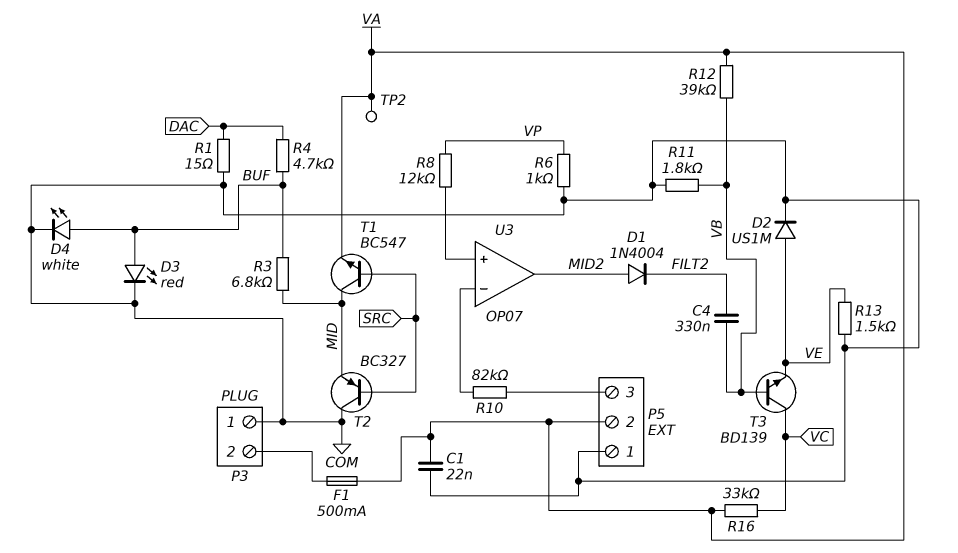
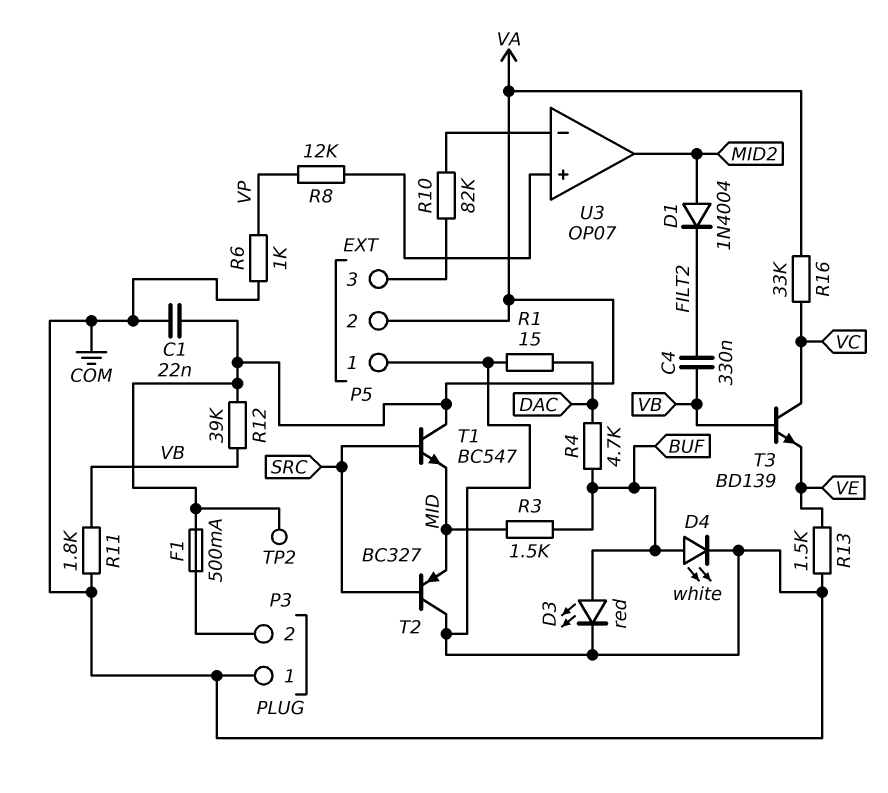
D2: diode US1M (A VE, K COM) -> none
R3: 6.8k (BUF, MID) -> 1.5k (BUF, MID)
T1: NPN BC547 (B SRC, C MID, E VA) -> NPN BC547 (B SRC, C VA, E MID)

